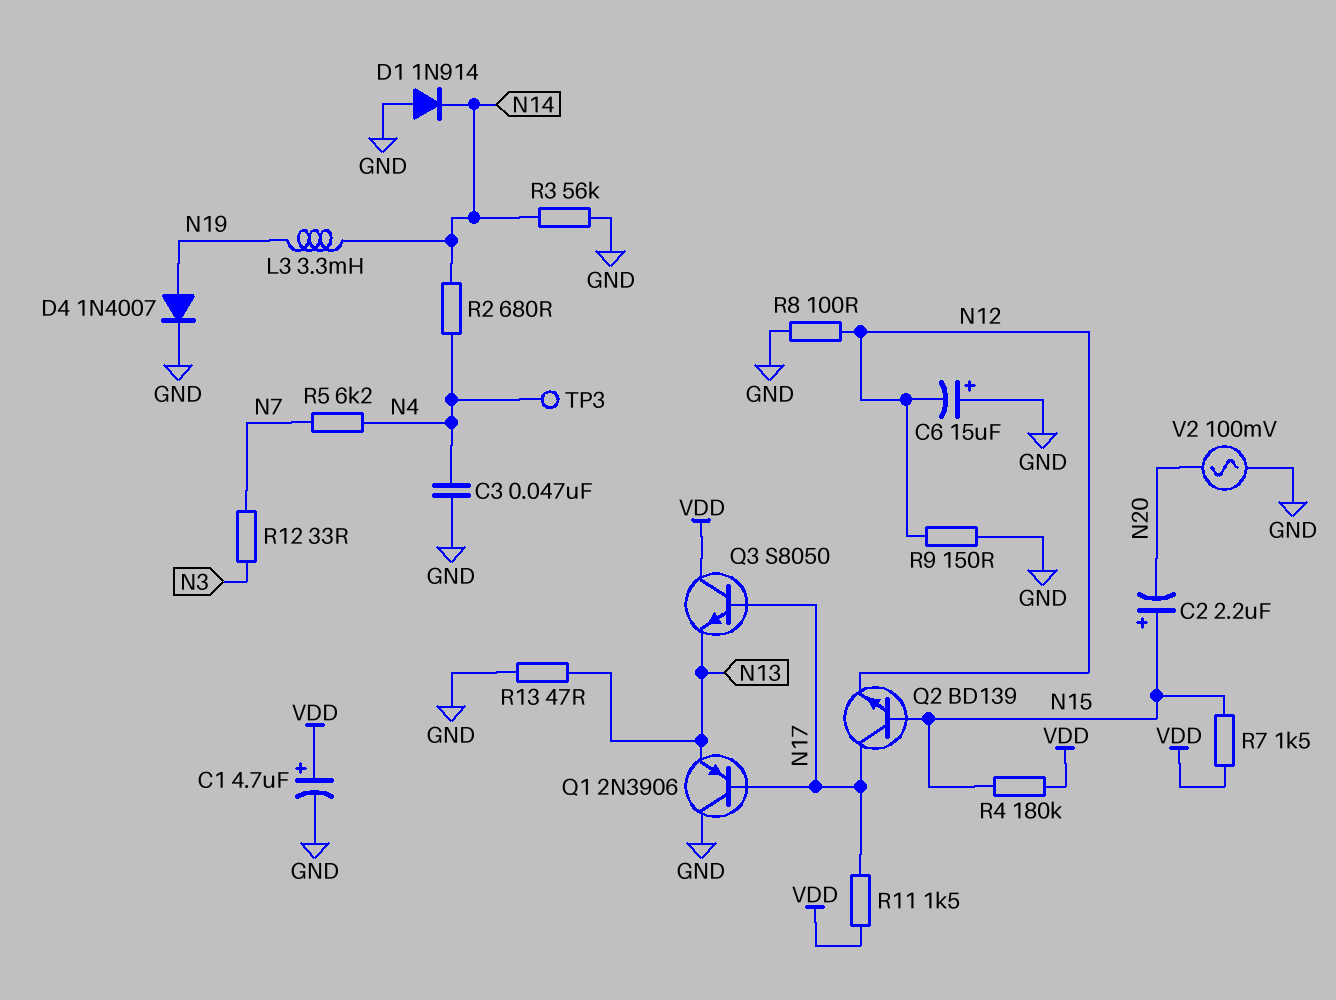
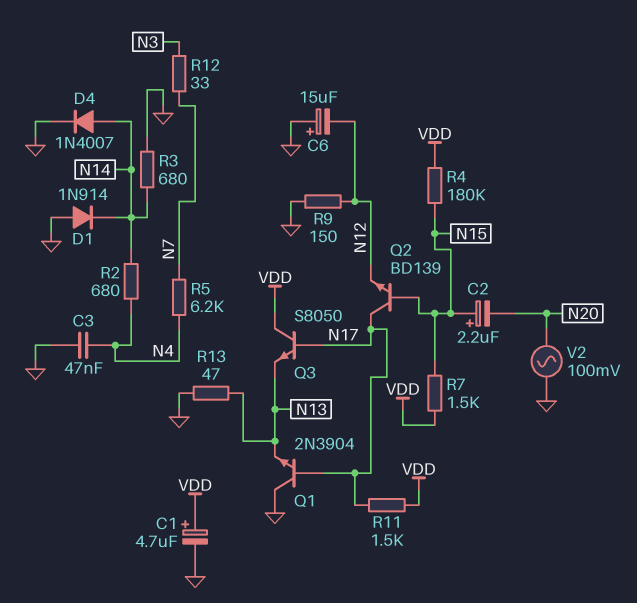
D4: diode 1N4007 (A N19, K GND) -> diode 1N4007 (A N14, K GND)
L3: 3.3mH (N14, N19) -> none
Q1: PNP 2N3906 (B N17, C GND, E N13) -> NPN 2N3904 (B N17, C GND, E N13)
R3: 56k (GND, N14) -> 680 (GND, N14)
R8: 100 (GND, N12) -> none
TP3: test point (N4) -> none

